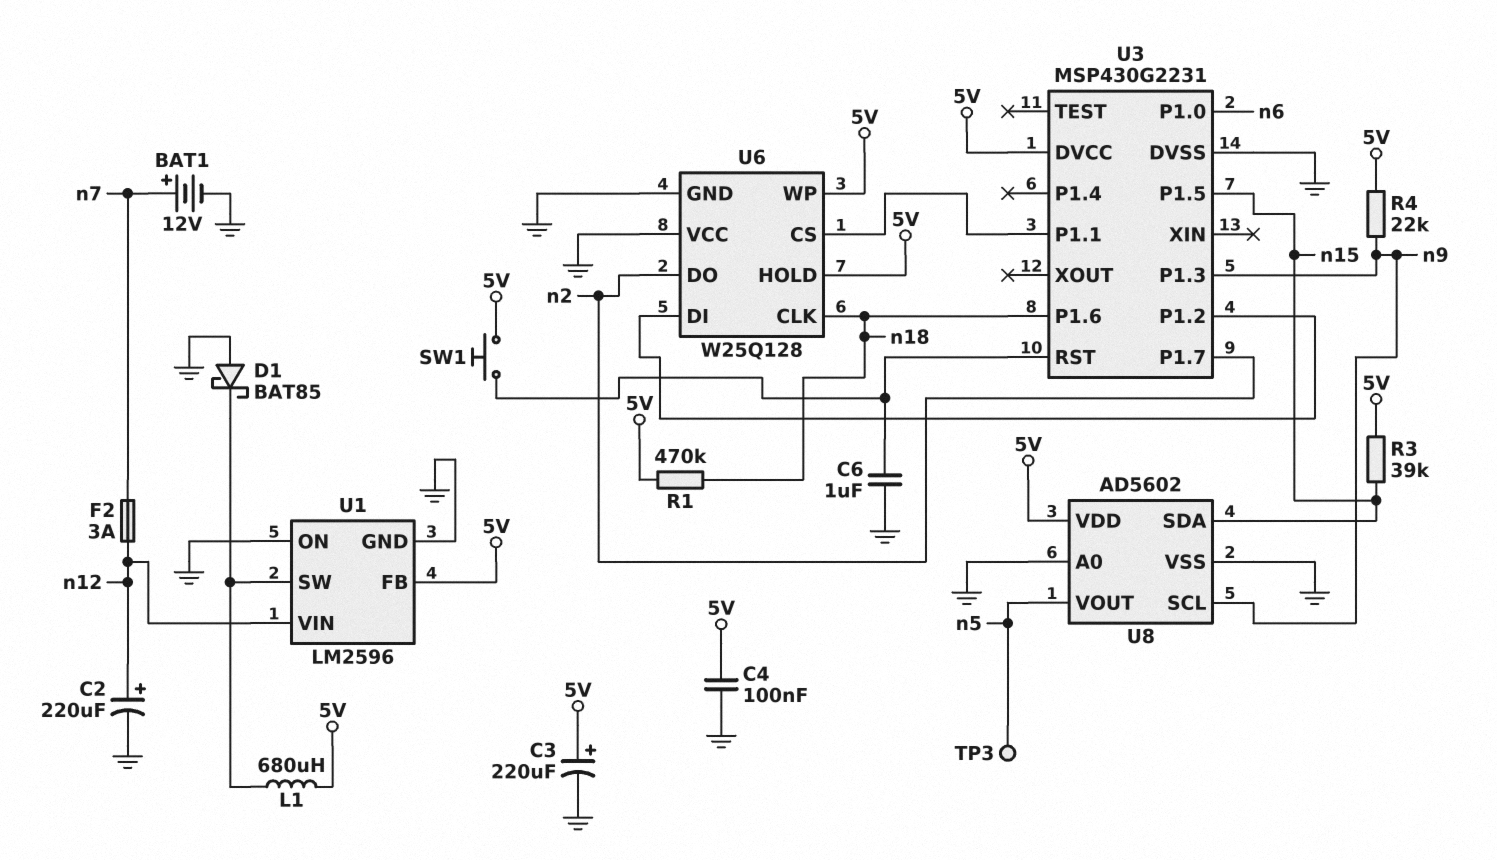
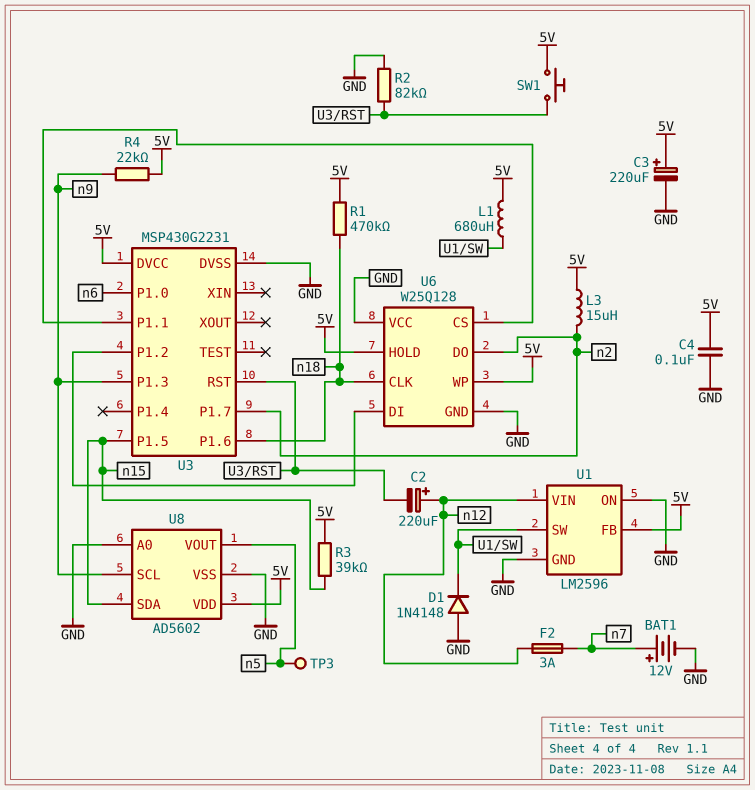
C2: 220uF (plus n12, minus GND) -> 220uF (plus n12, minus U3/RST)
C6: 1uF (GND, U3/RST) -> none
D1: schottky BAT85 (A GND, K U1/SW) -> diode 1N4148 (A GND, K U1/SW)
L3: none -> 15uH (5V, n2)
R2: none -> 82k (GND, U3/RST)

